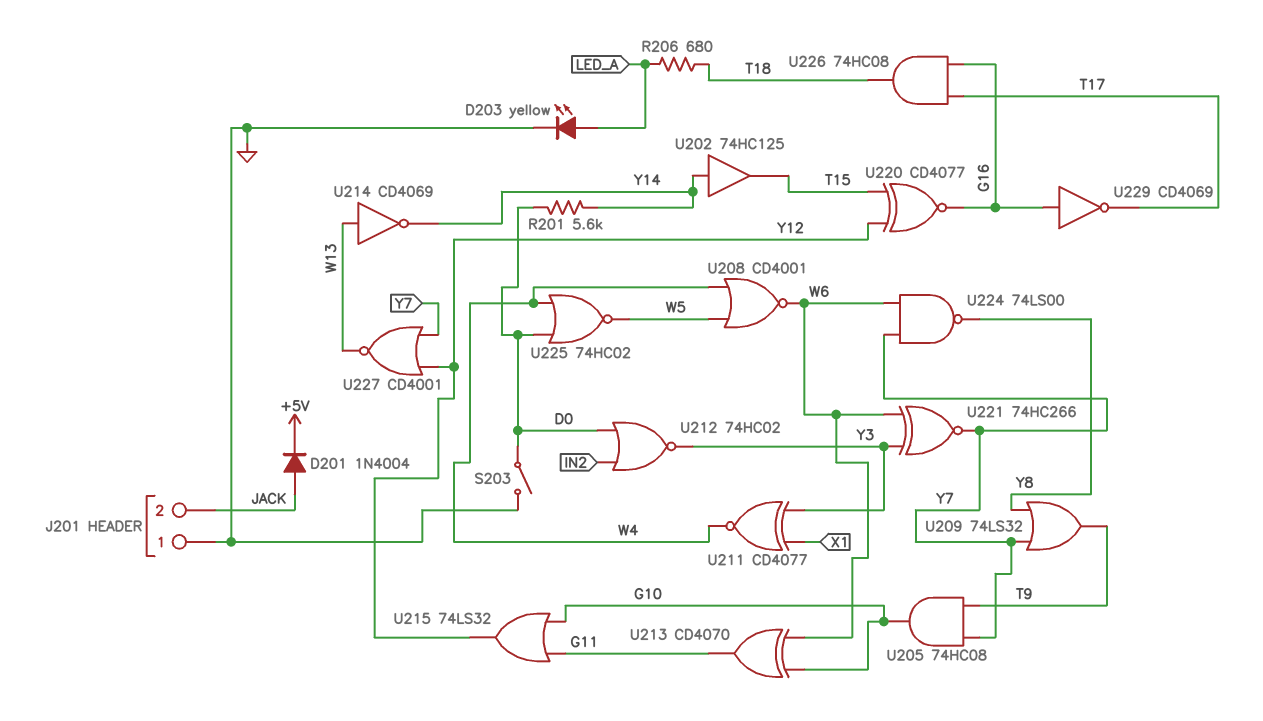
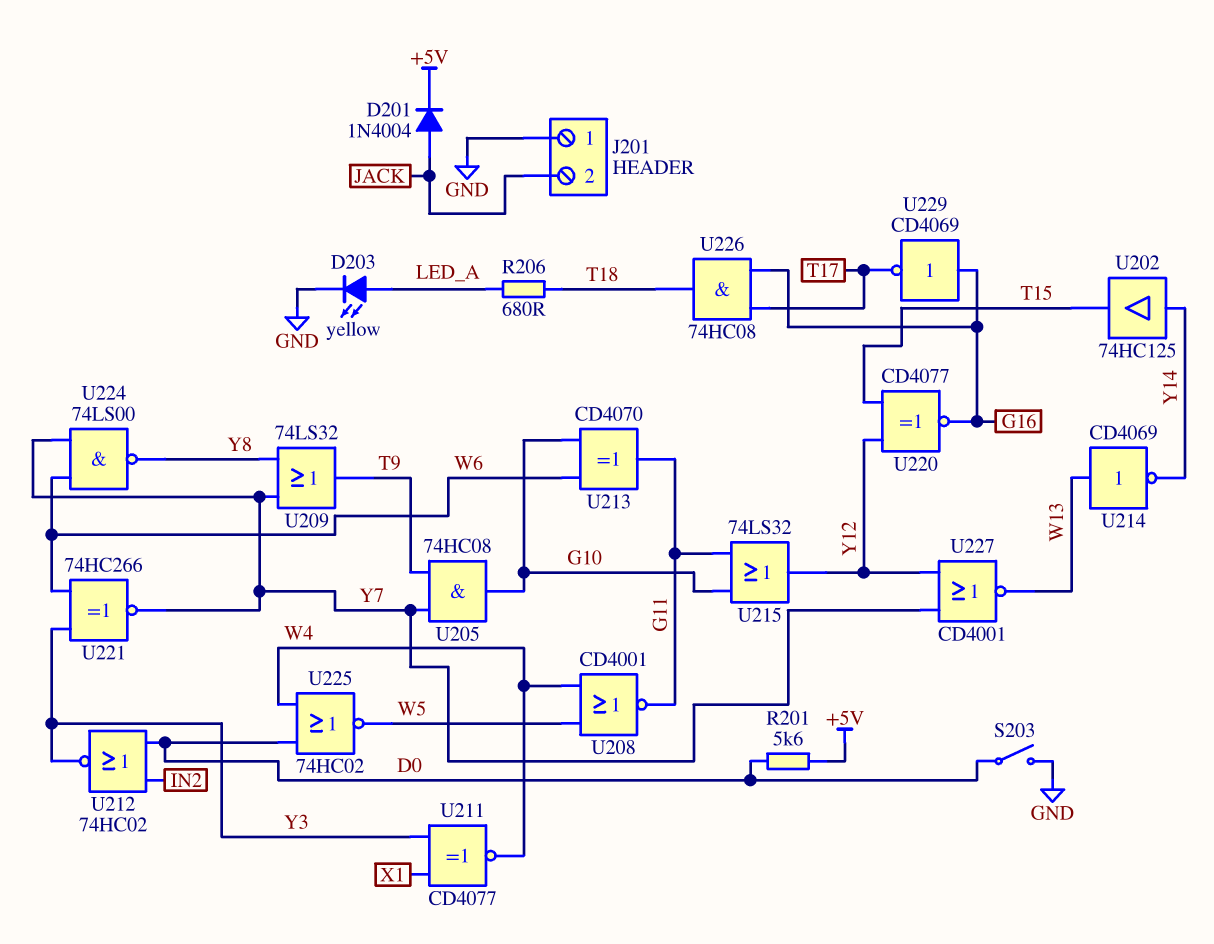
R201: 5.6k (D0, Y14) -> 5.6k (+5V, D0)
U208: NOR CD4001 (in W4, in W5, out W6) -> NOR CD4001 (in W4, in W5, out G11)

